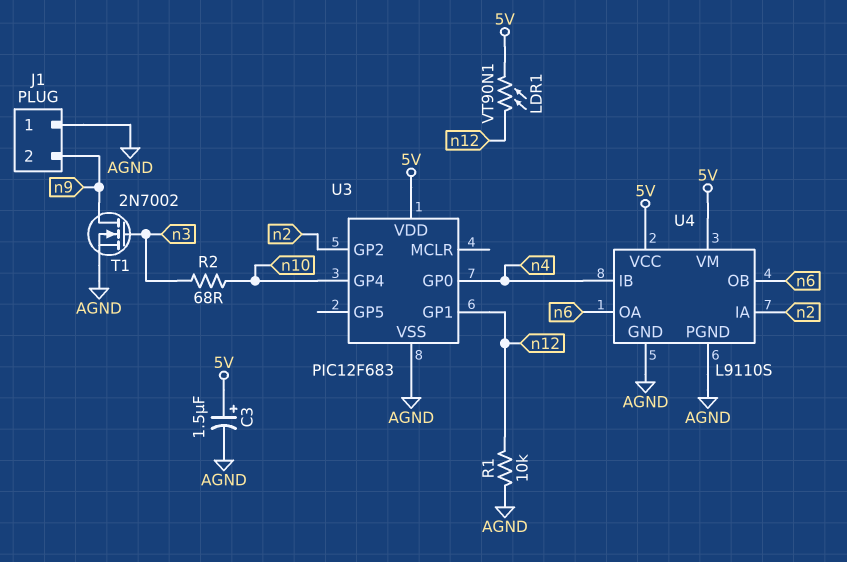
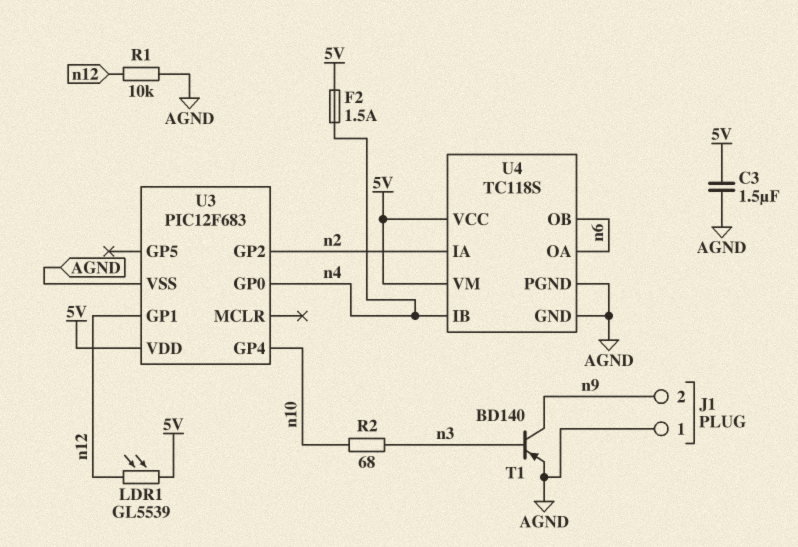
C3: 1.5uF (plus 5V, minus AGND) -> 1.5uF (5V, AGND)
F2: none -> 1.5A (5V, n4)
LDR1: VT90N1 (5V, n12) -> GL5539 (5V, n12)
T1: NMOS 2N7002 (G n3, D n9, S AGND) -> PNP BD140 (B n3, C n9, E AGND)
U4: L9110S -> TC118S

